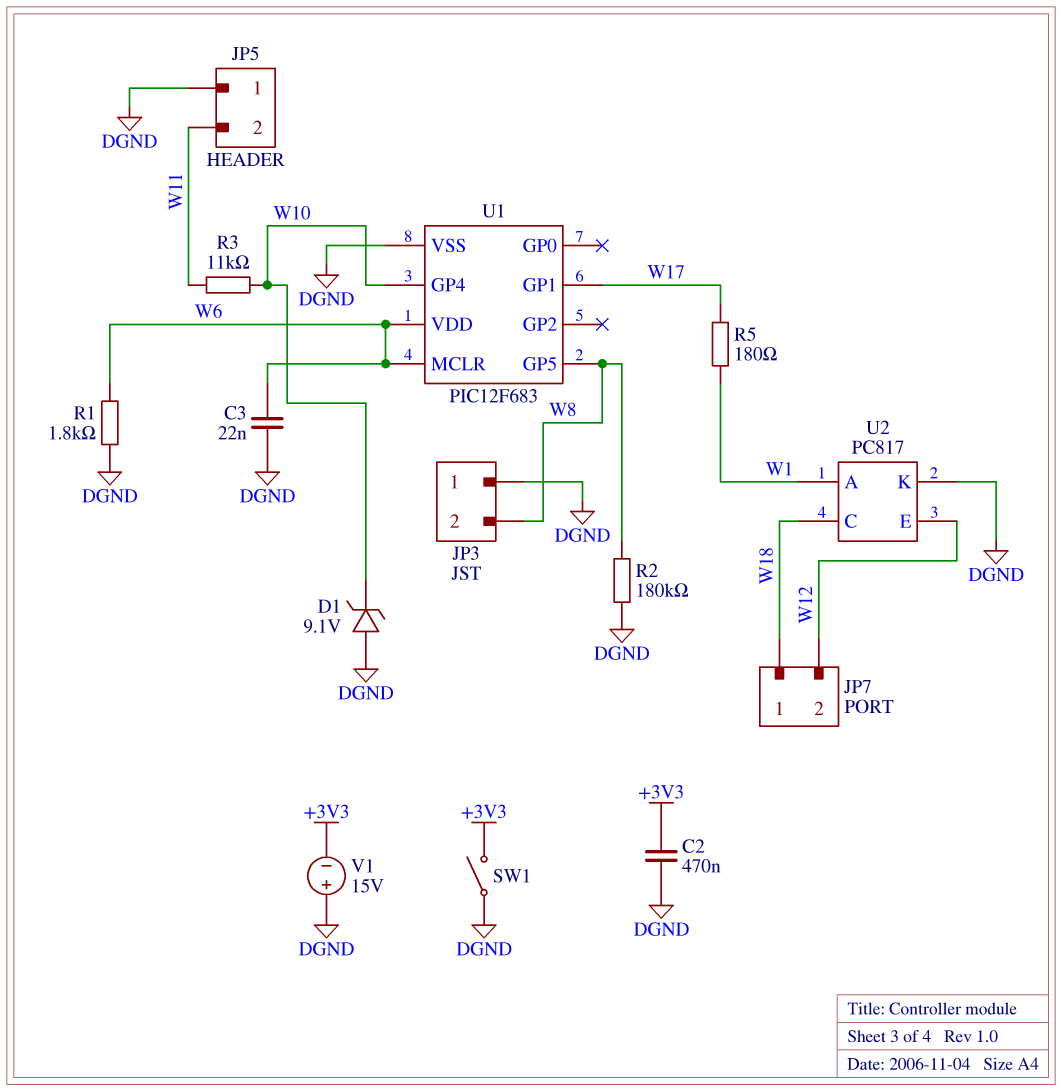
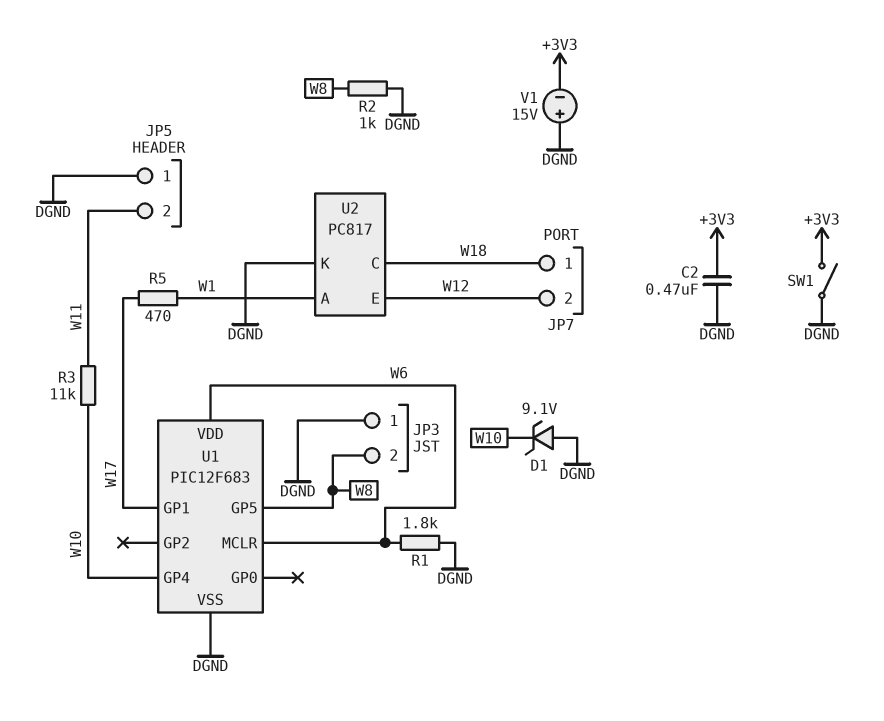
C3: 22nF (DGND, W6) -> none
R2: 180k (DGND, W8) -> 1k (DGND, W8)
R5: 180 (W1, W17) -> 470 (W1, W17)

